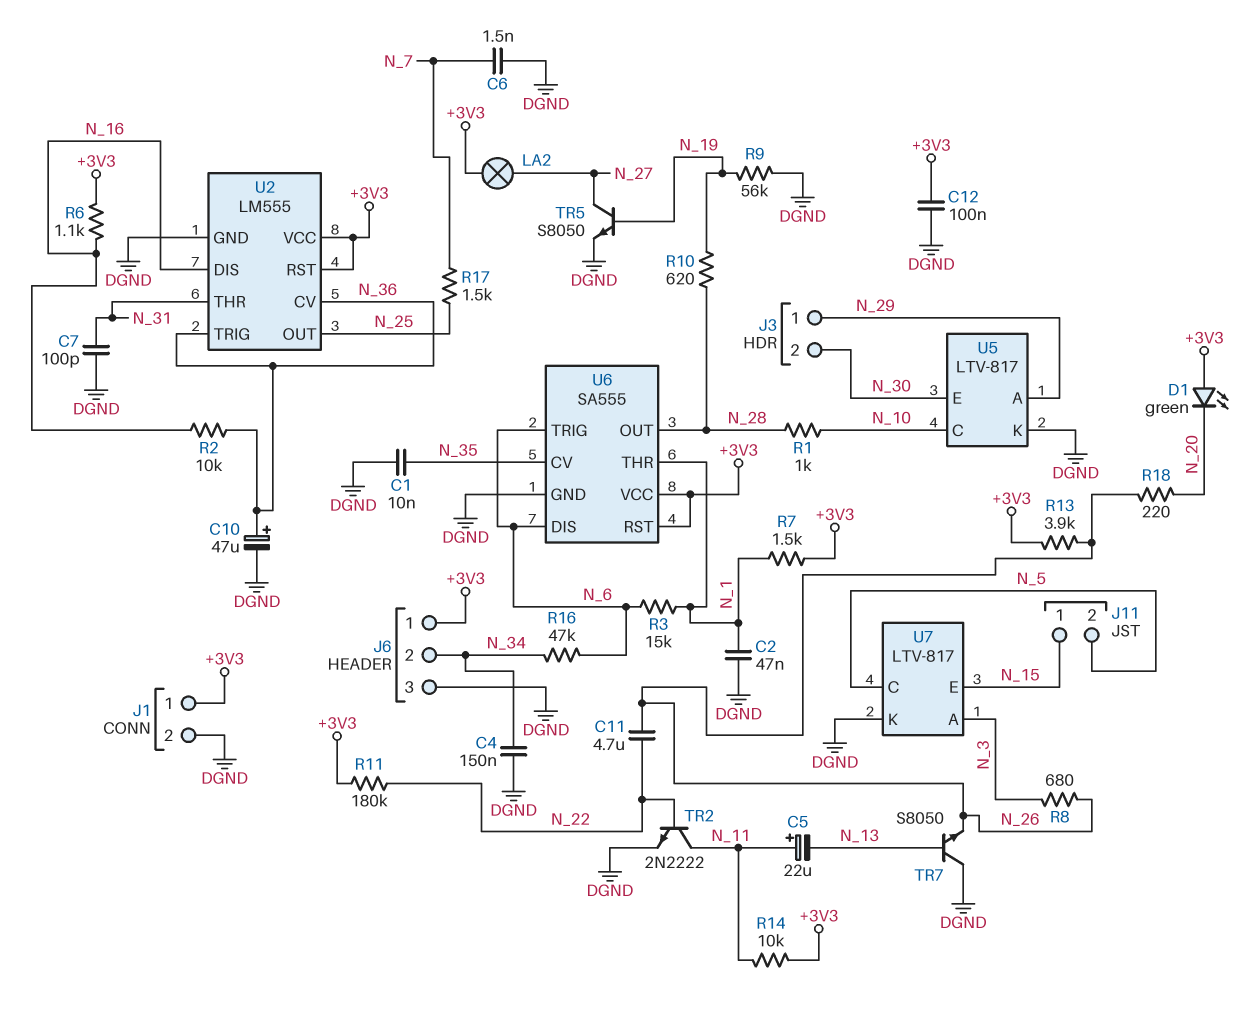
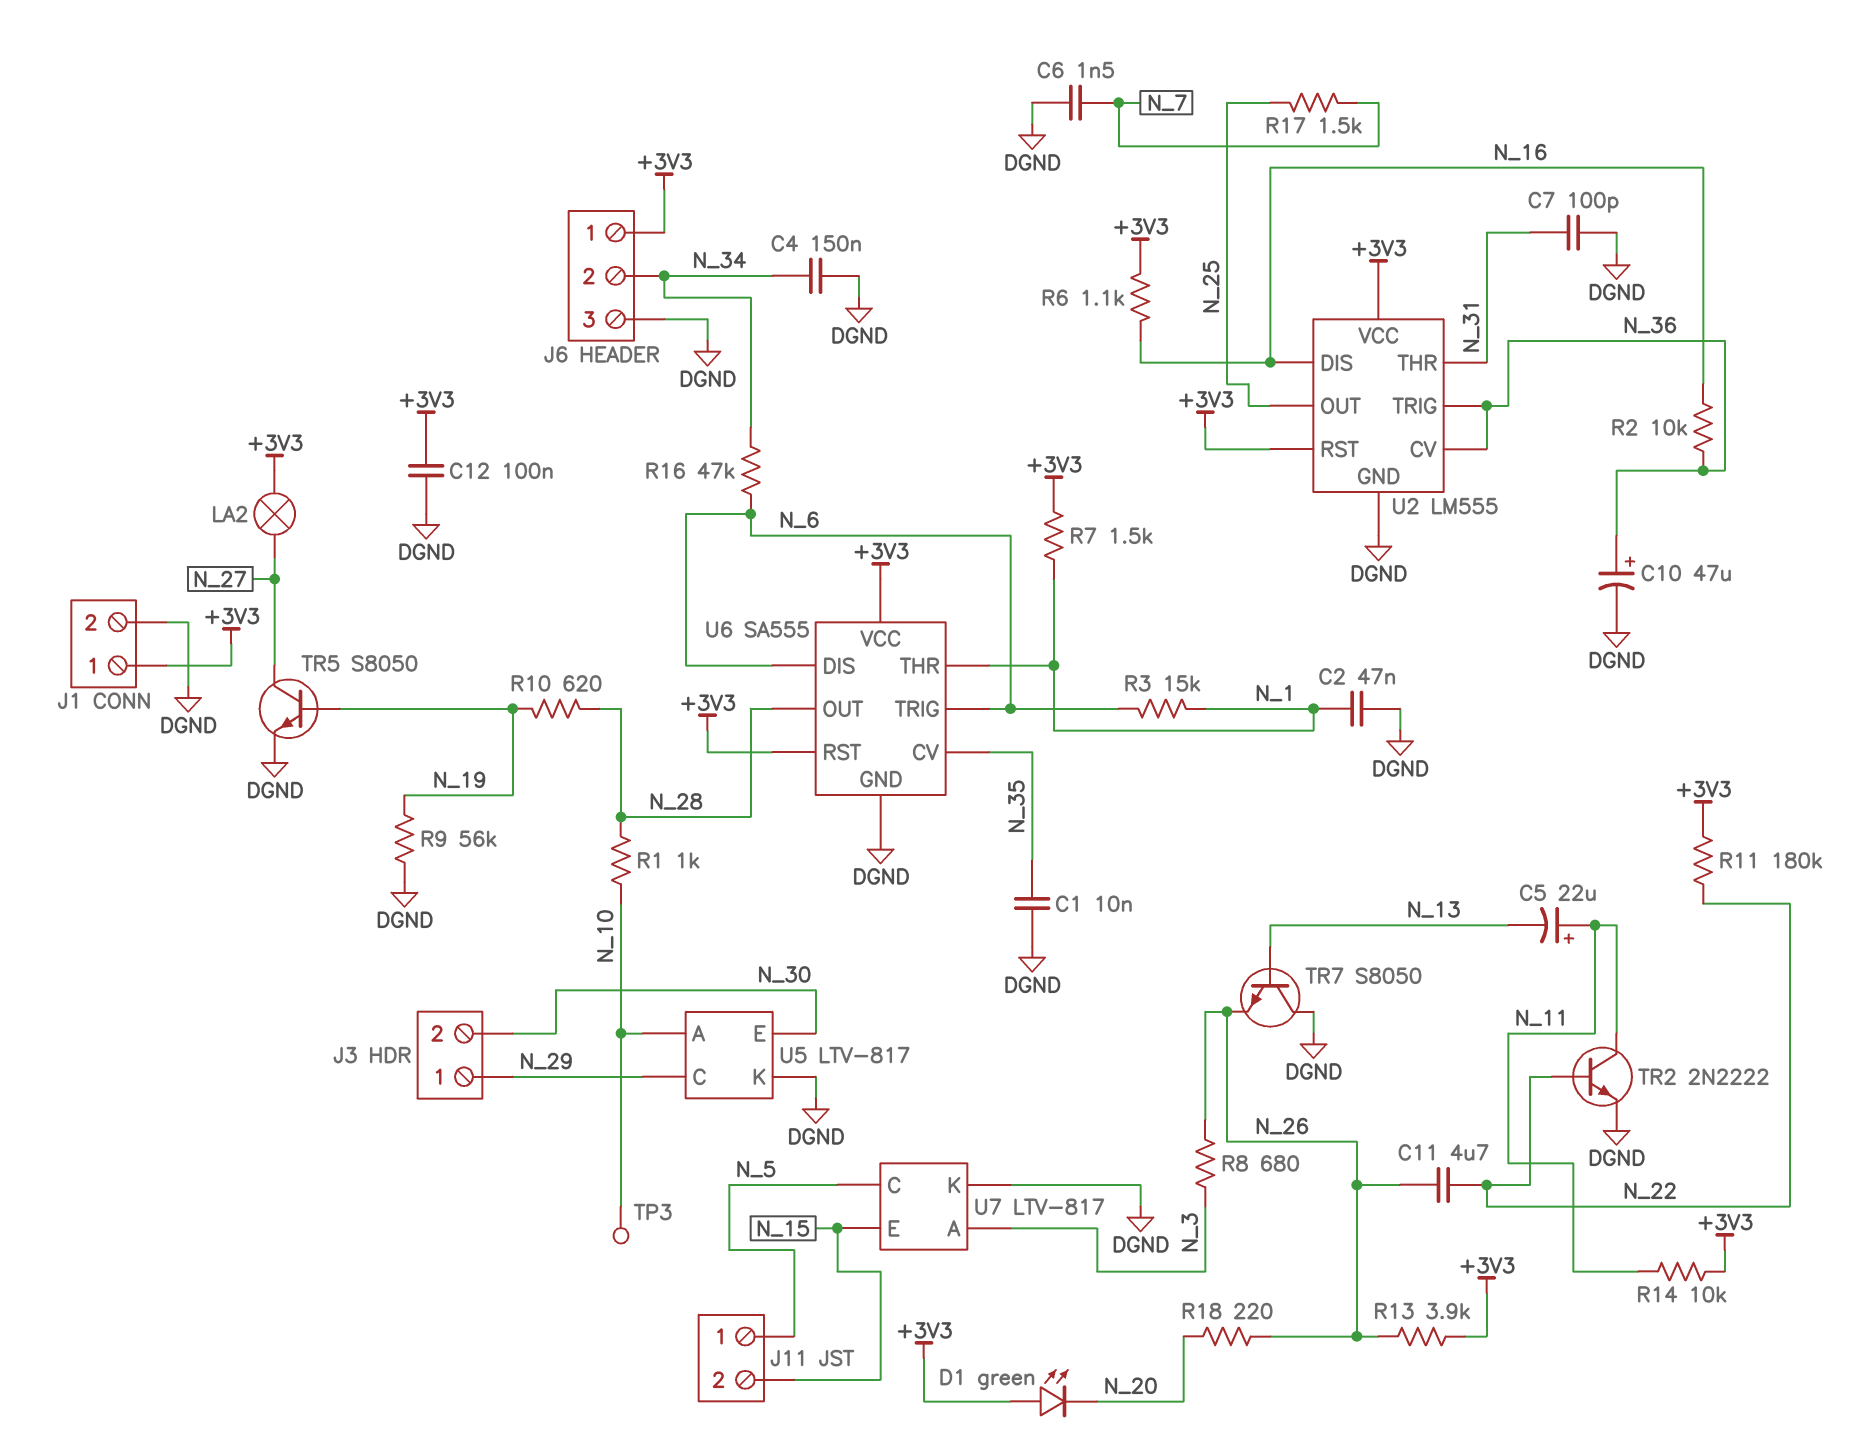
J11 pin 1: N_15 -> N_5
J11 pin 2: N_5 -> N_15
TP3: none -> test point (N_10)
U5 pin A: N_29 -> N_10
U5 pin C: N_10 -> N_29

